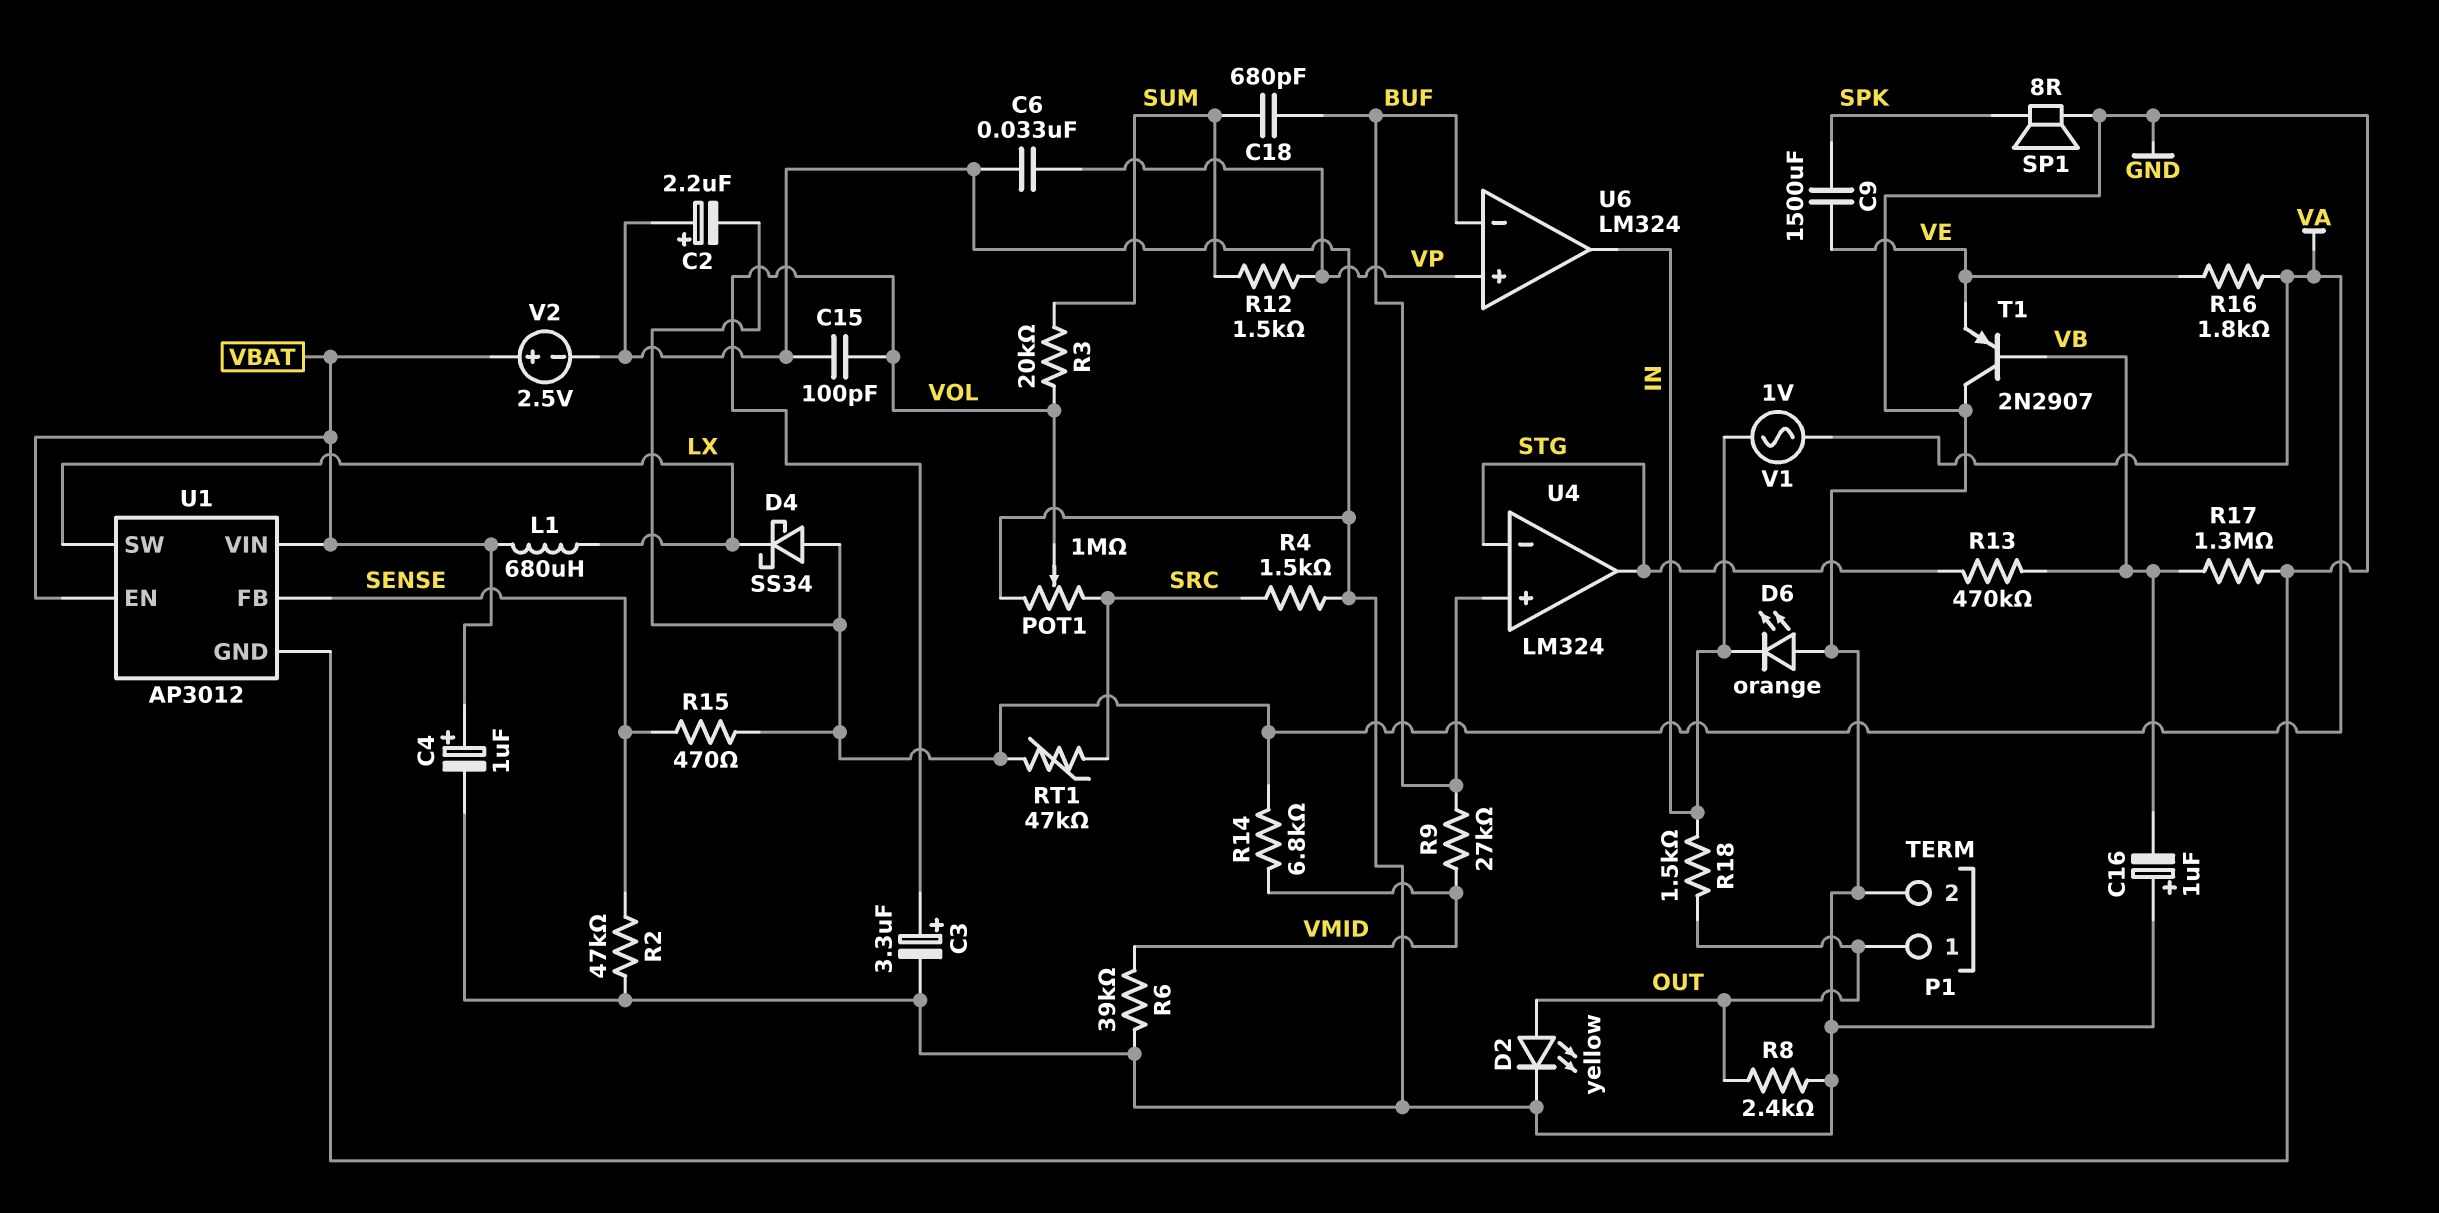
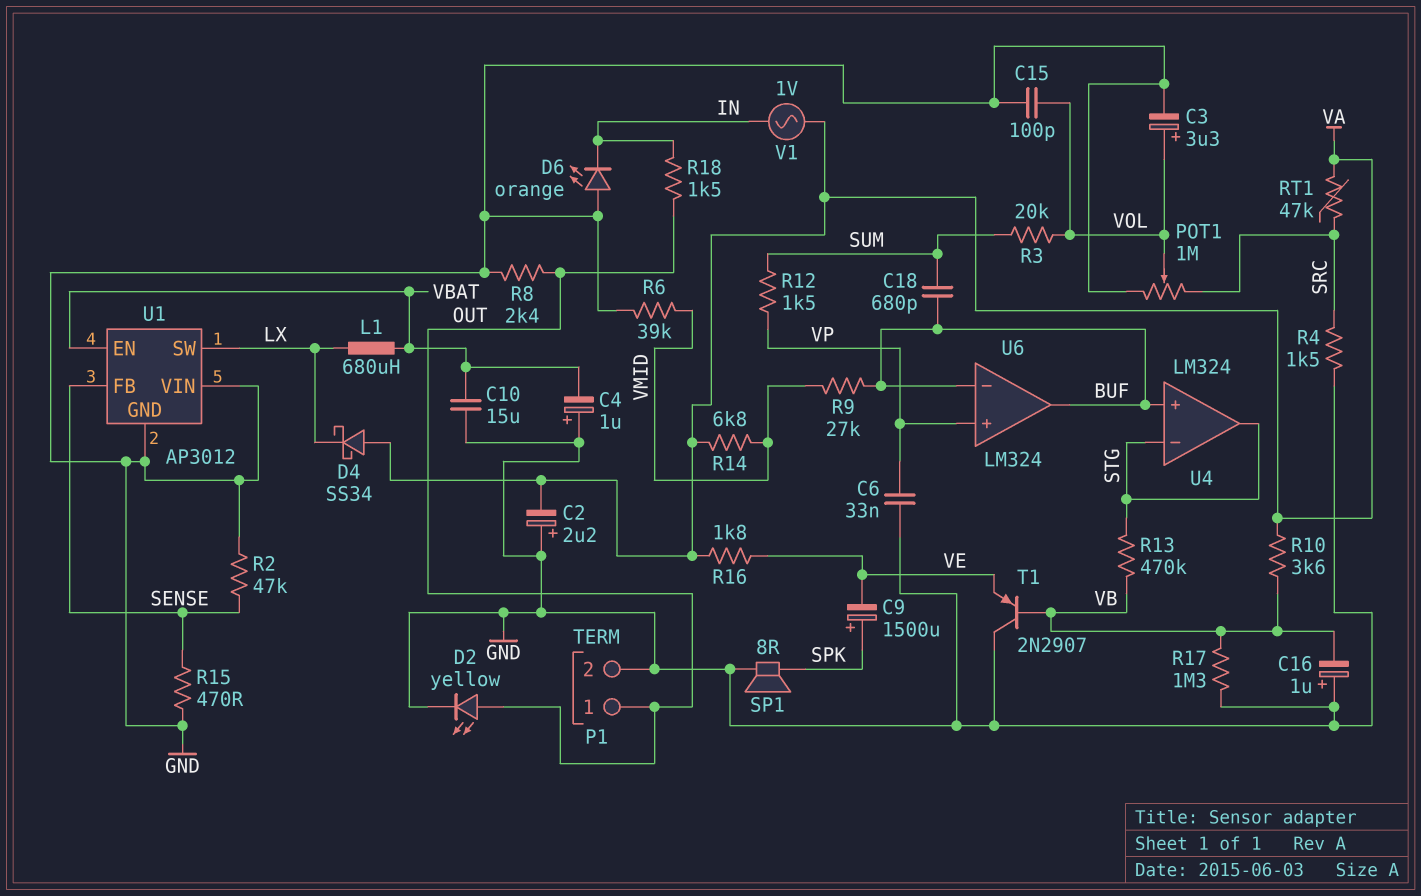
C4: 1uF (plus VBAT, minus GND) -> 1uF (plus GND, minus VBAT)
C9: 1500uF (SPK, VE) -> 1500uF (plus SPK, minus VE)
C10: none -> 15uF (GND, VBAT)
R10: none -> 3.6k (VA, VB)
R15: 470 (SENSE, VA) -> 470 (GND, SENSE)
U1 pin VIN: VBAT -> GND
U6 pin out: IN -> BUF
V2: 2.5V (plus VBAT, minus GND) -> none

